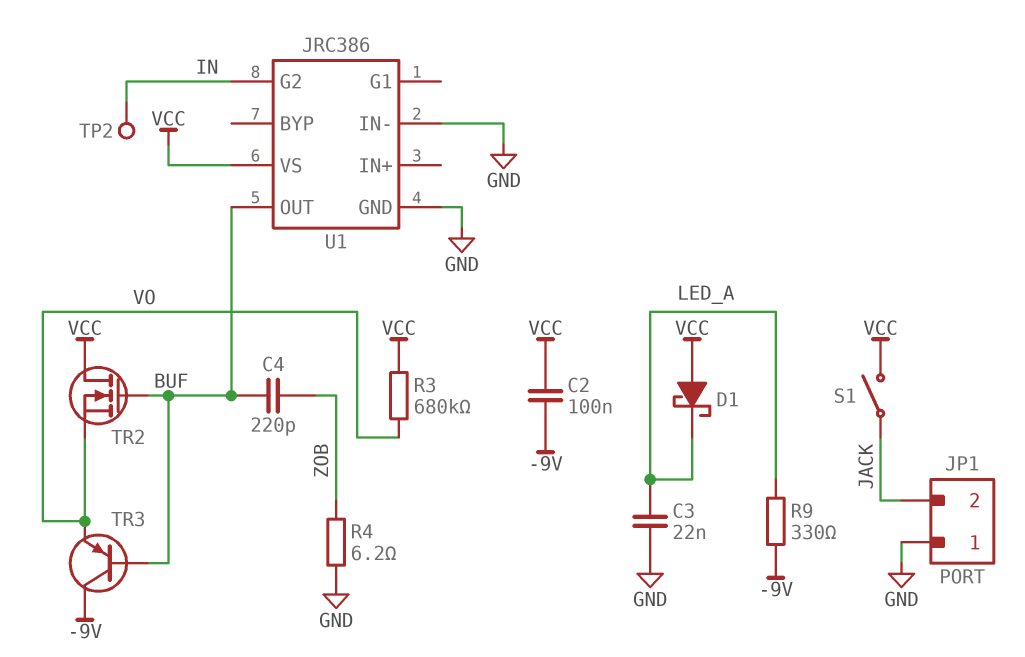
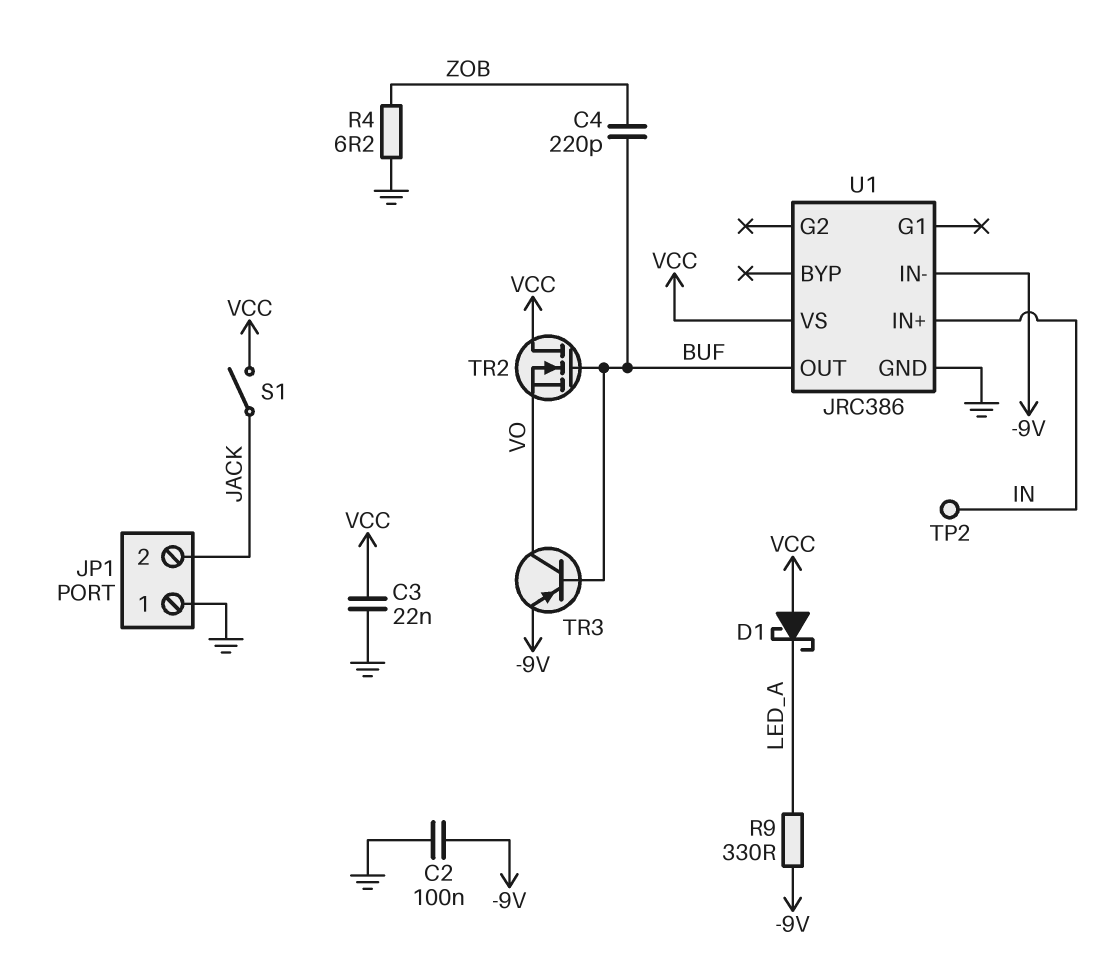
C2: 100nF (-9V, VCC) -> 100nF (-9V, GND)
C3: 22nF (GND, LED_A) -> 22nF (GND, VCC)
R3: 680k (VCC, VO) -> none
TR3: PNP (B BUF, C -9V, E VO) -> PNP (B BUF, C VO, E -9V)
U1 pin G2: IN -> none
U1 pin IN+: none -> IN
U1 pin IN-: GND -> -9V

